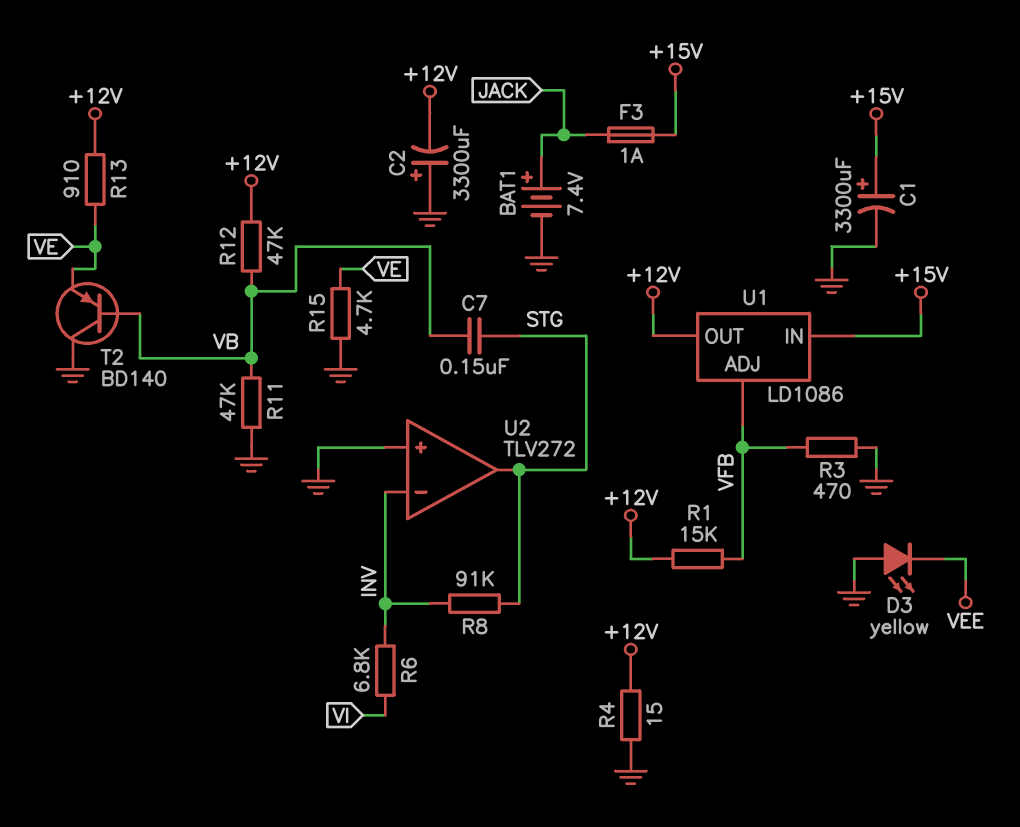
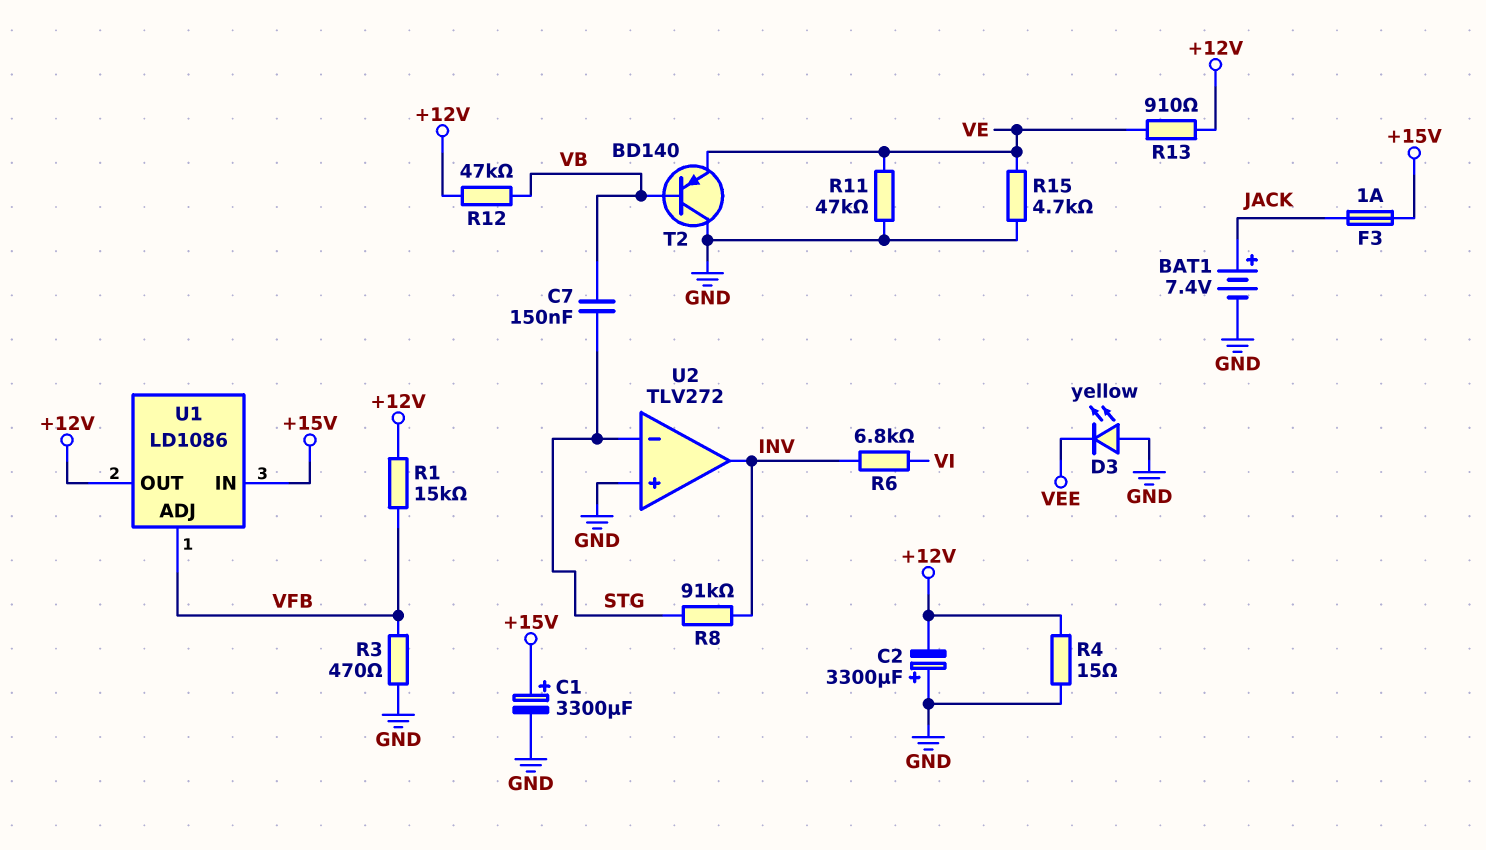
R11: 47k (GND, VB) -> 47k (GND, VE)
U2 pin in-: INV -> STG
U2 pin out: STG -> INV

